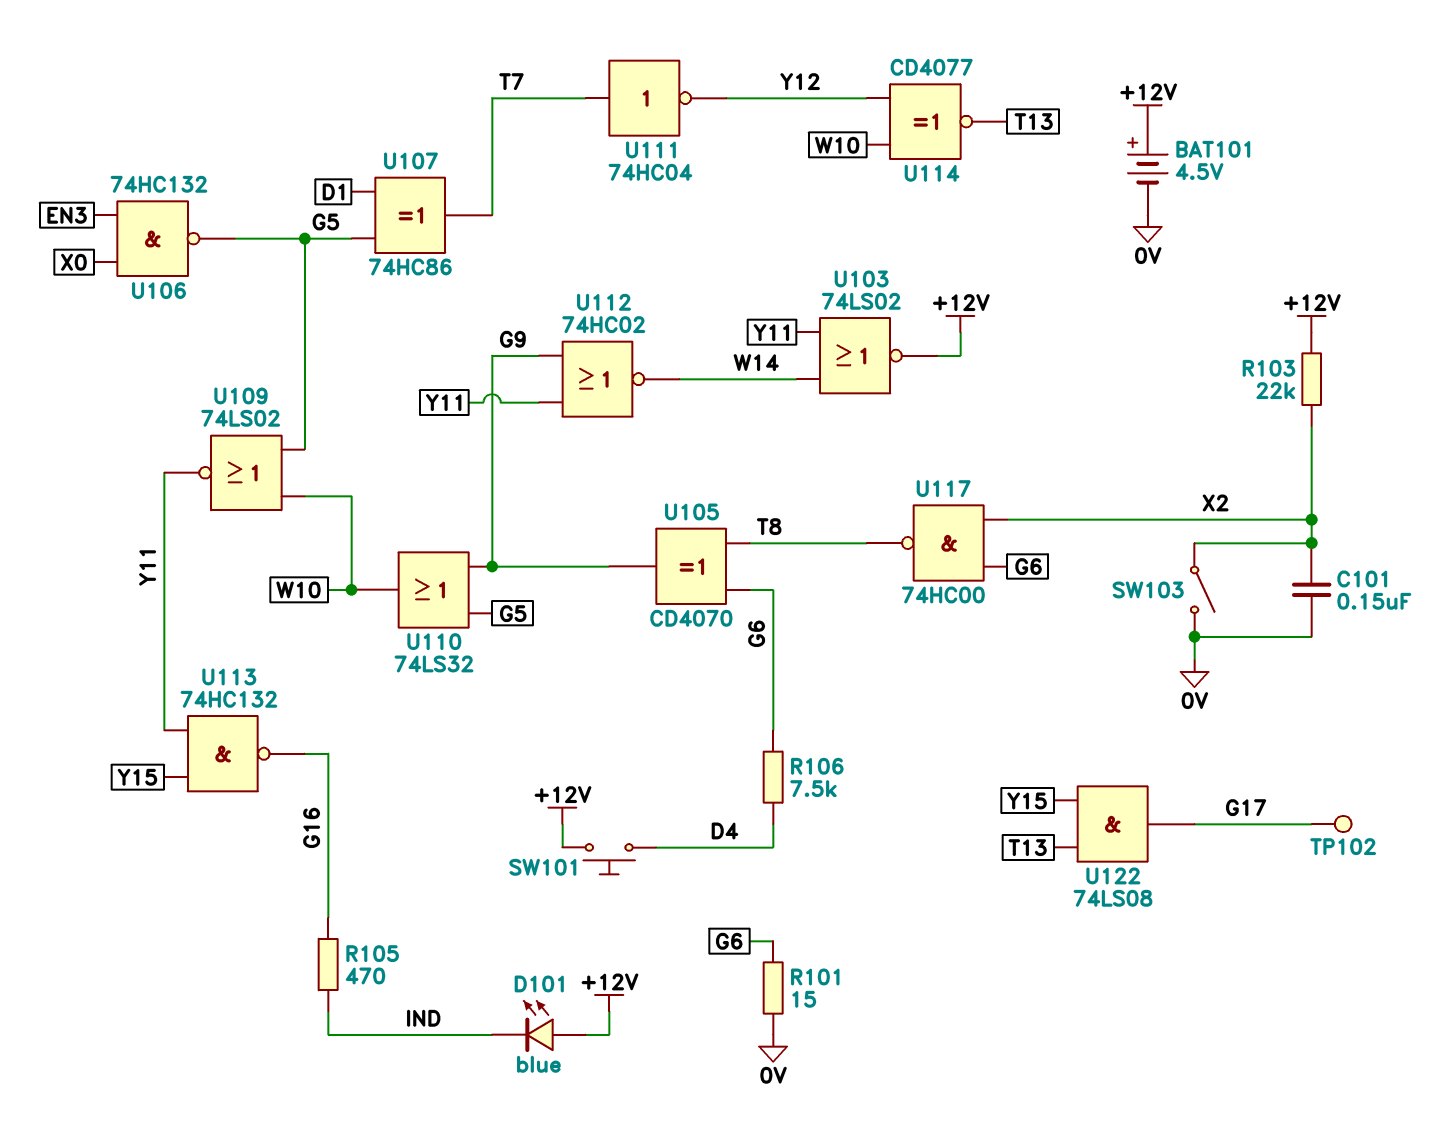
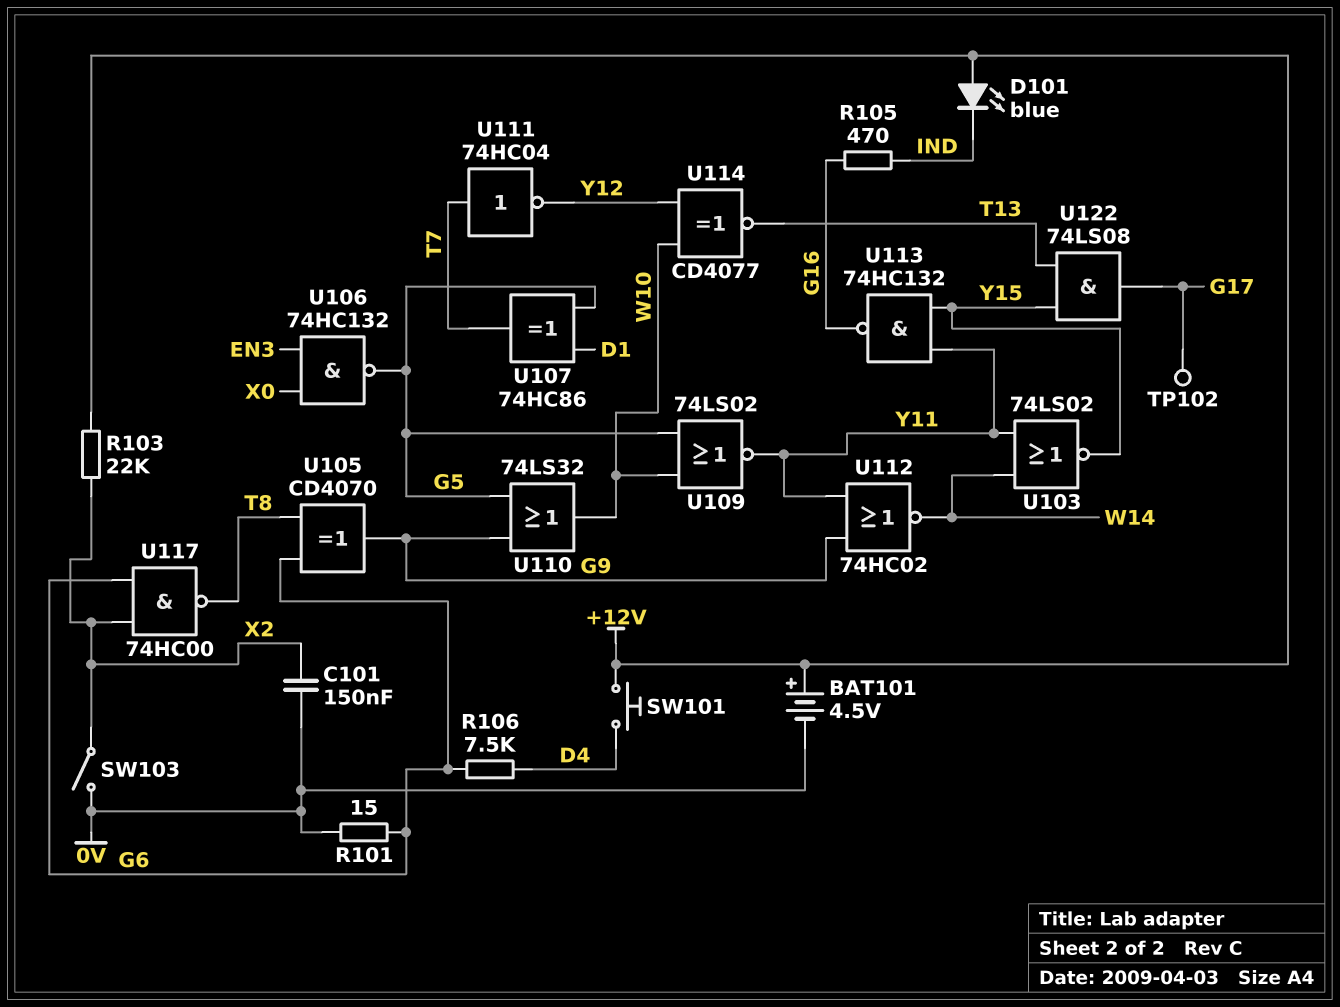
U103: NOR 74LS02 (in W14, in Y11, out +12V) -> NOR 74LS02 (in W14, in Y11, out Y15)

